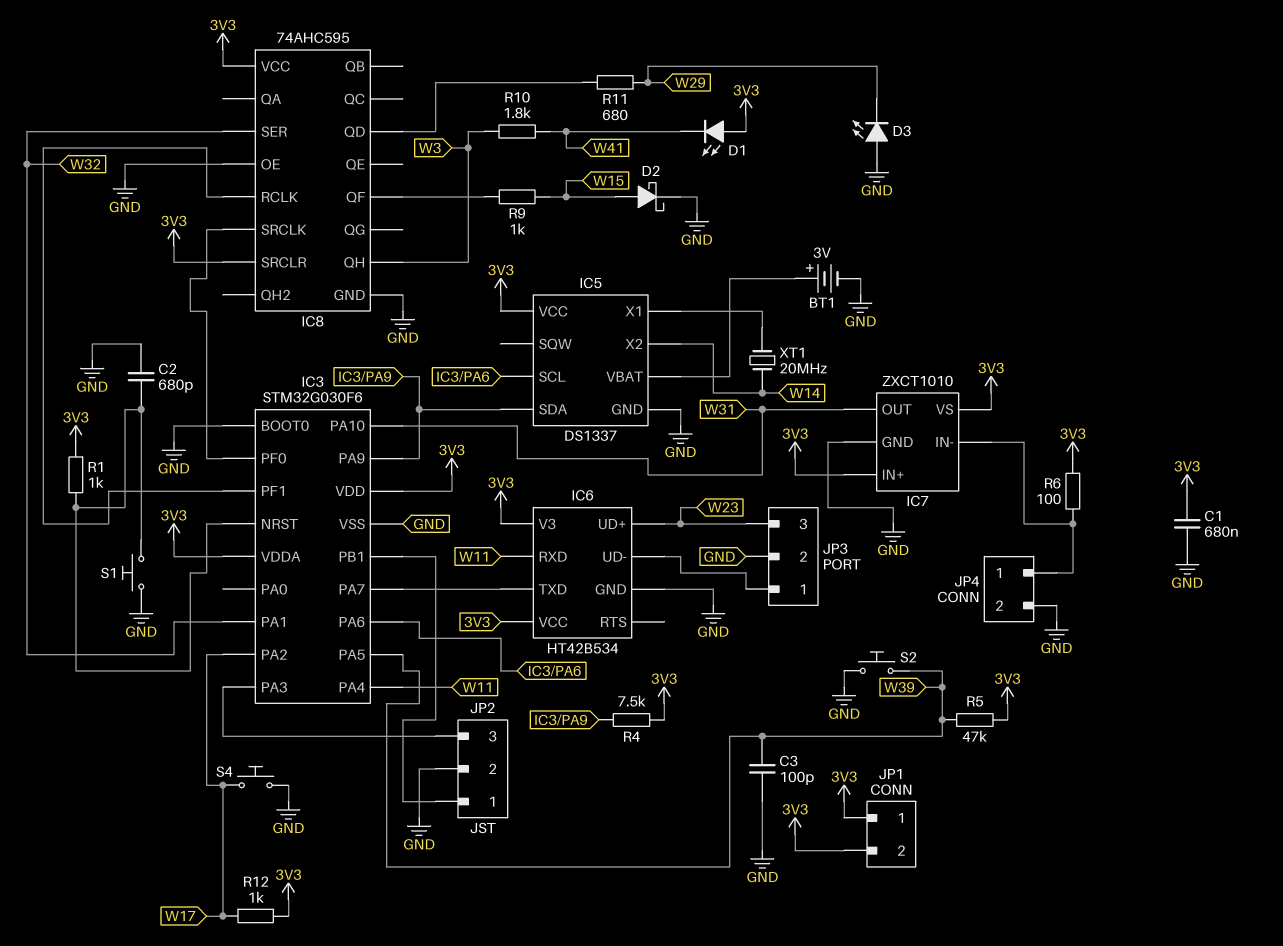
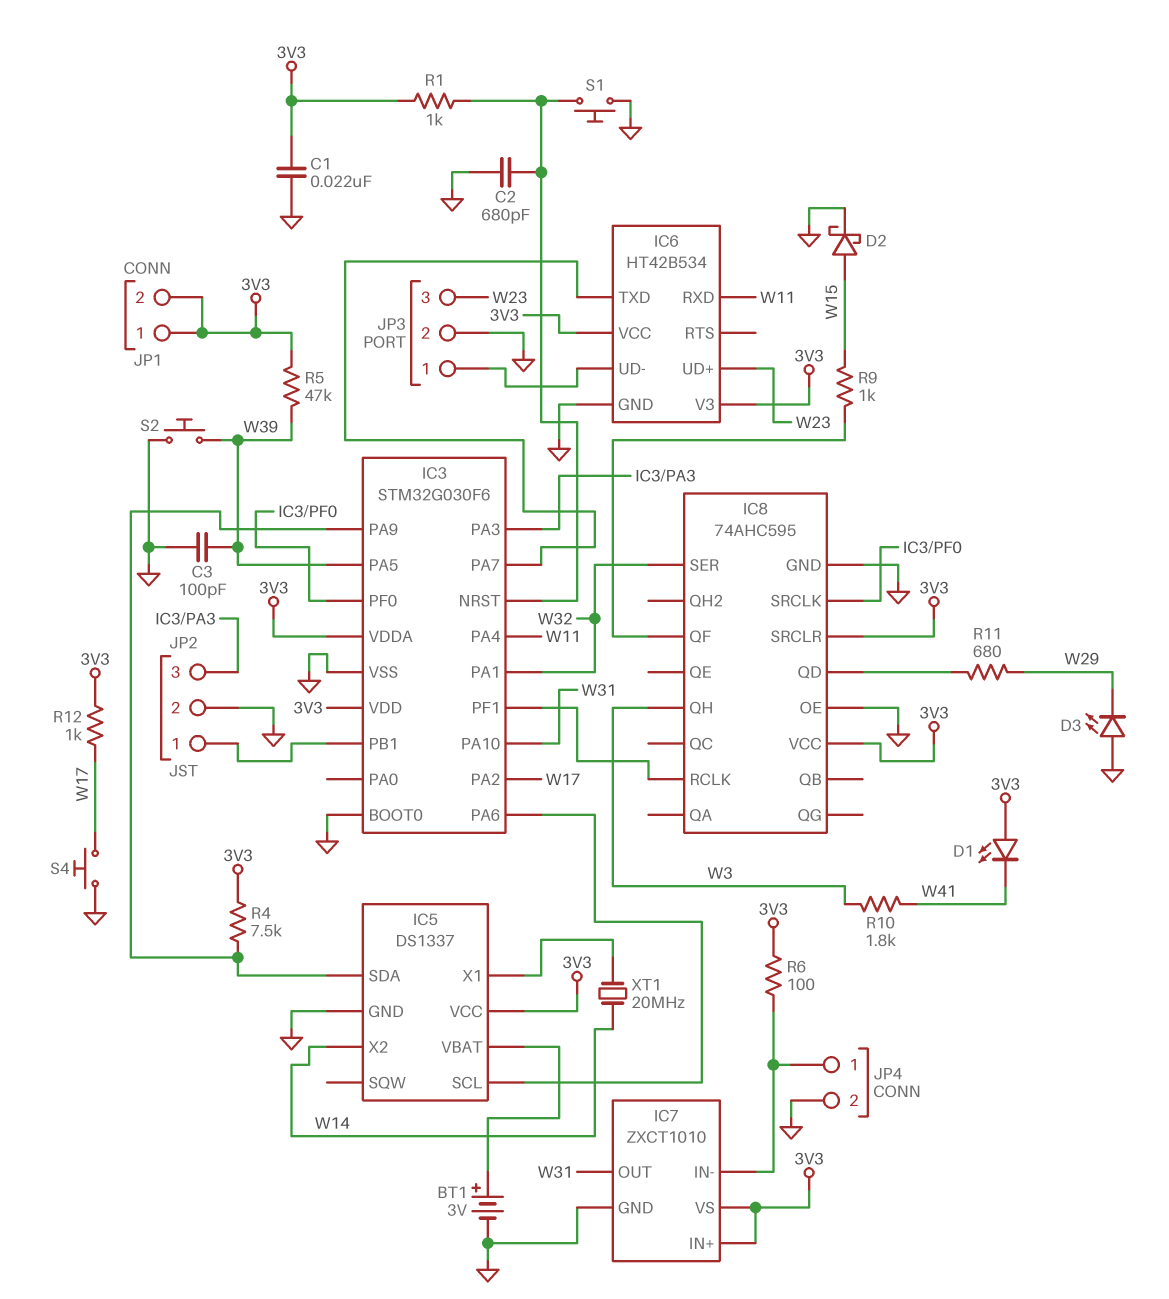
C1: 680nF (3V3, GND) -> 22nF (3V3, GND)

